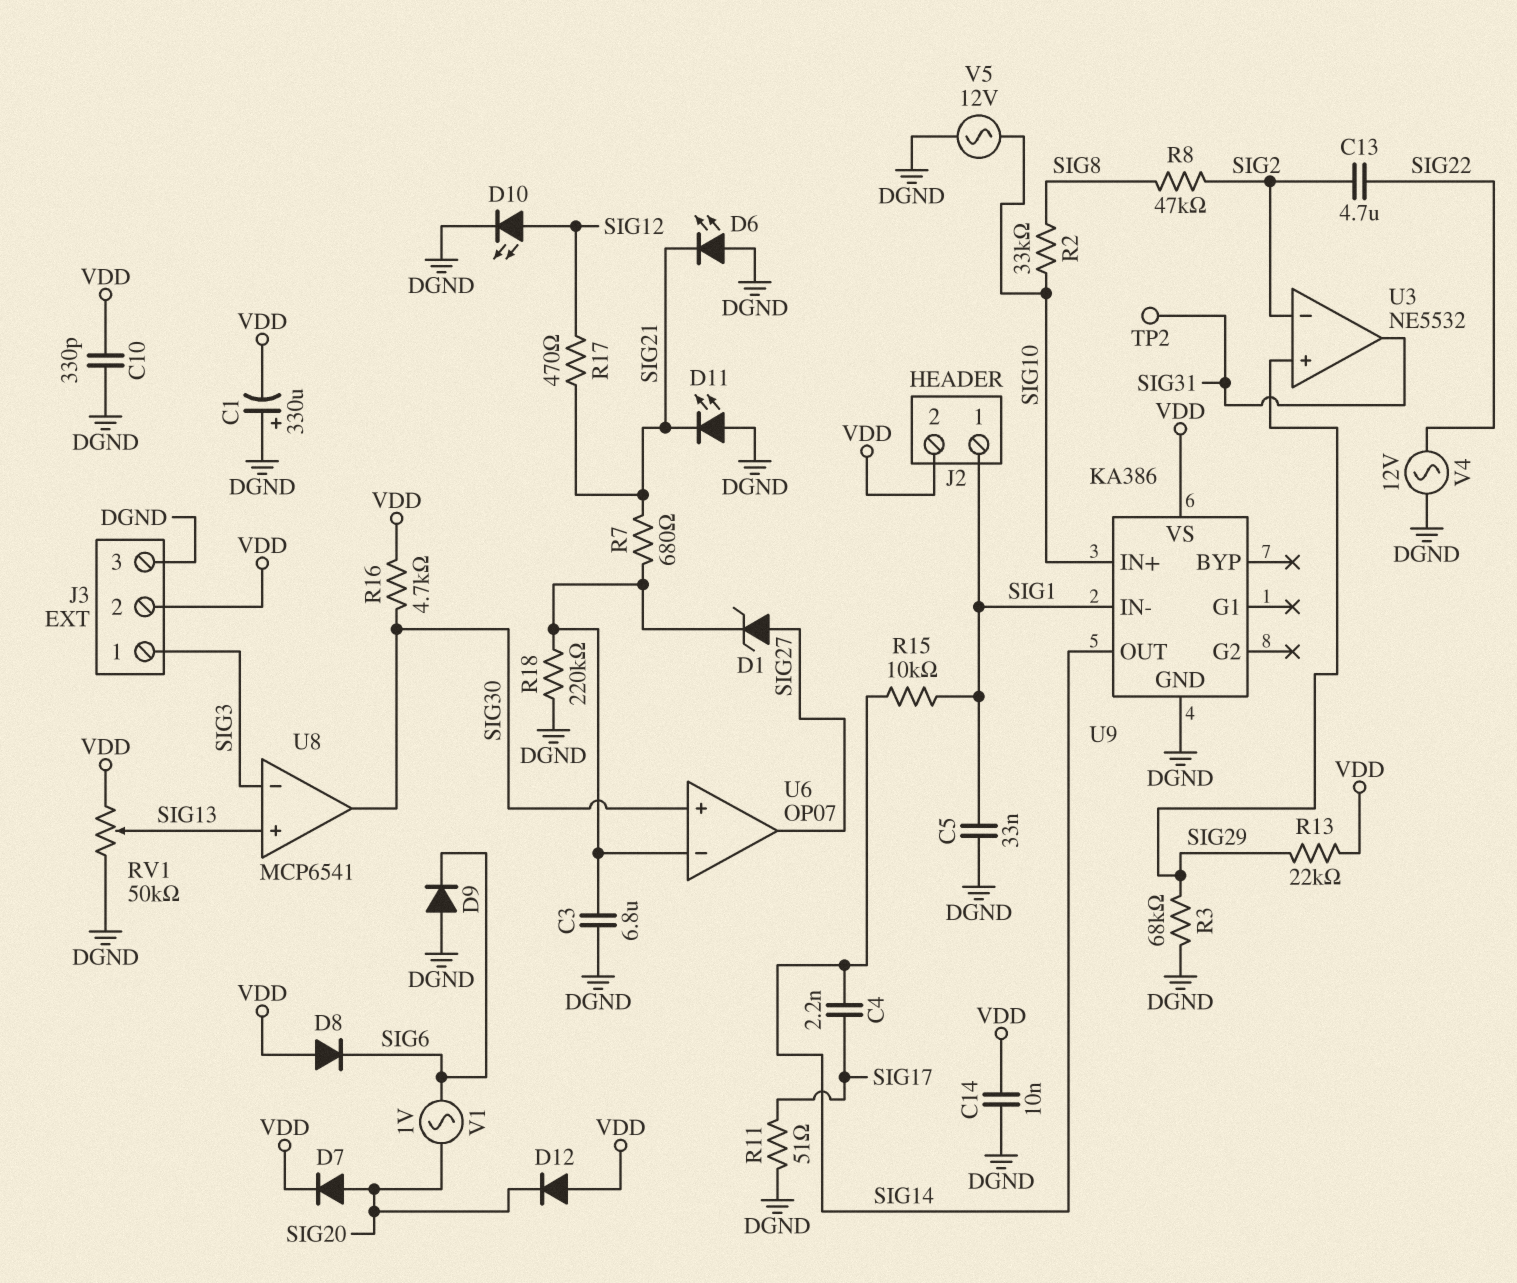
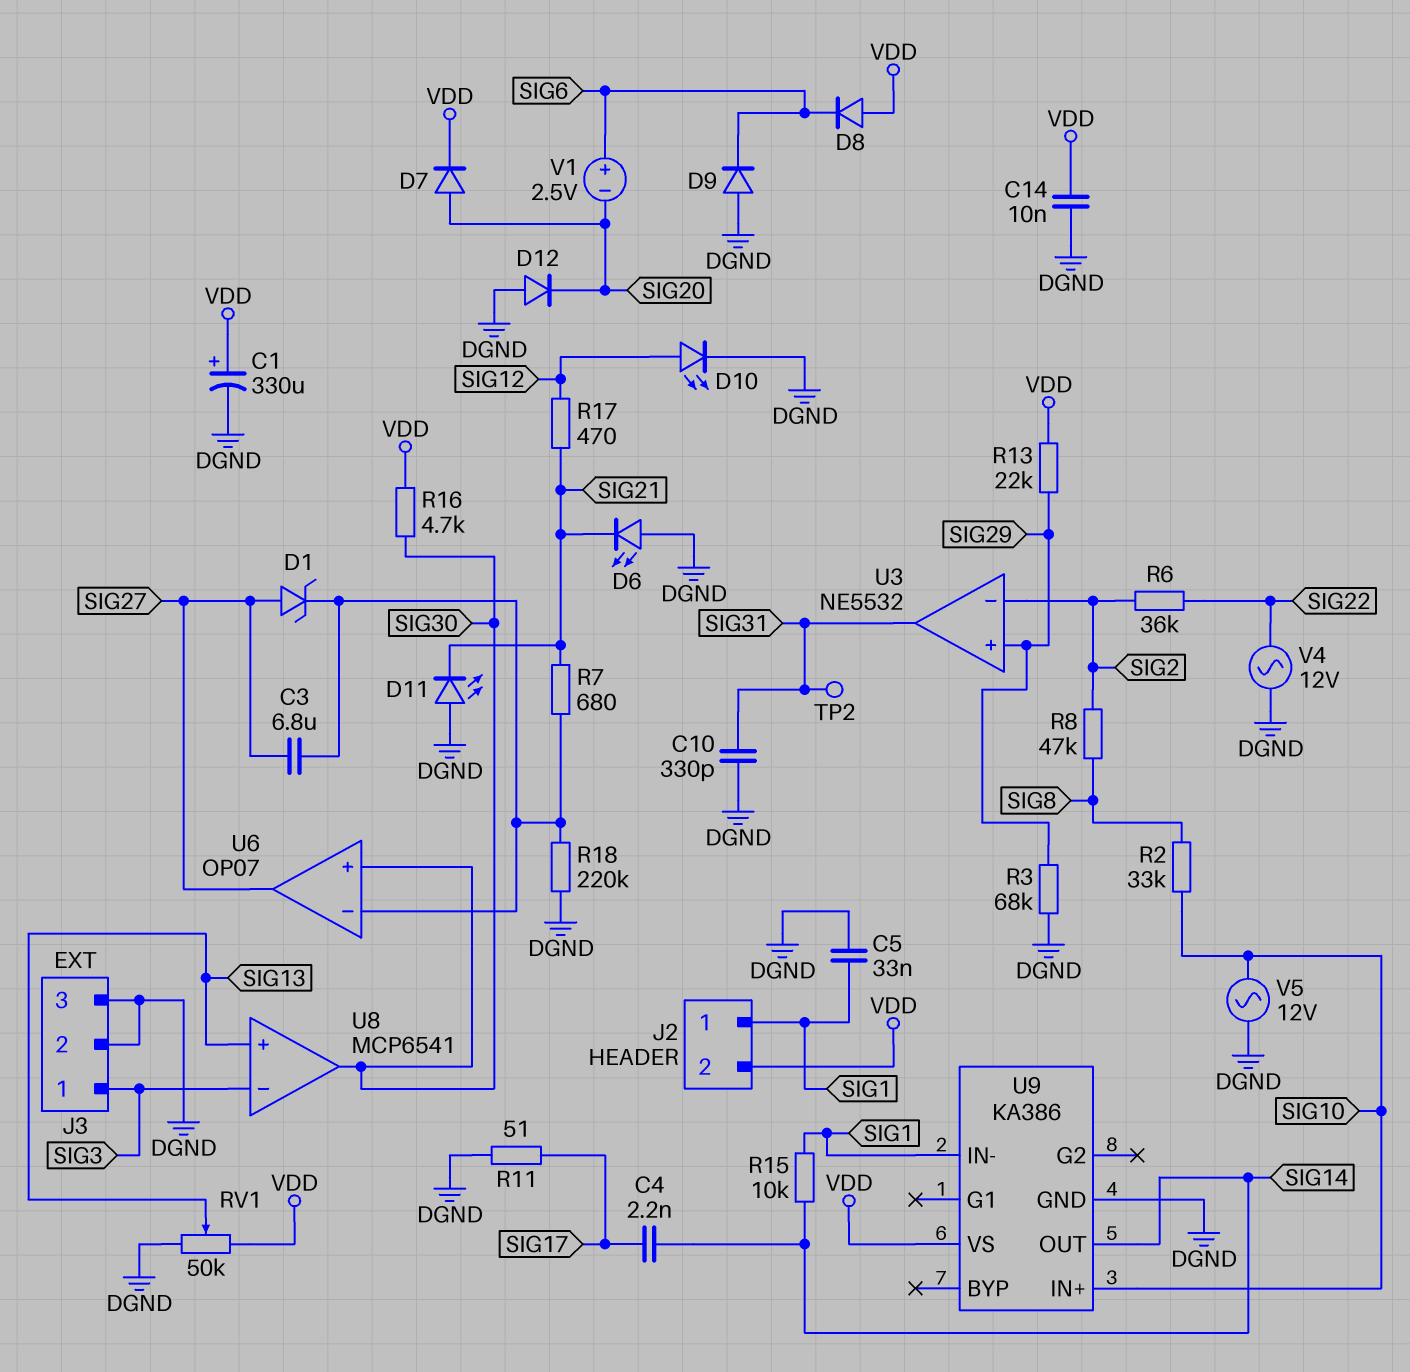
C1: 330uF (plus DGND, minus VDD) -> 330uF (plus VDD, minus DGND)
C3: 6.8uF (DGND, U6/in-) -> 6.8uF (SIG27, U6/in-)
C10: 330pF (DGND, VDD) -> 330pF (DGND, SIG31)
C13: 4.7uF (SIG2, SIG22) -> none
D12: diode (A VDD, K SIG20) -> diode (A DGND, K SIG20)
J3 pin 2: VDD -> DGND
R6: none -> 36k (SIG2, SIG22)
V1: AC 1V (SIG6, SIG20) -> 2.5V (plus SIG6, minus SIG20)

